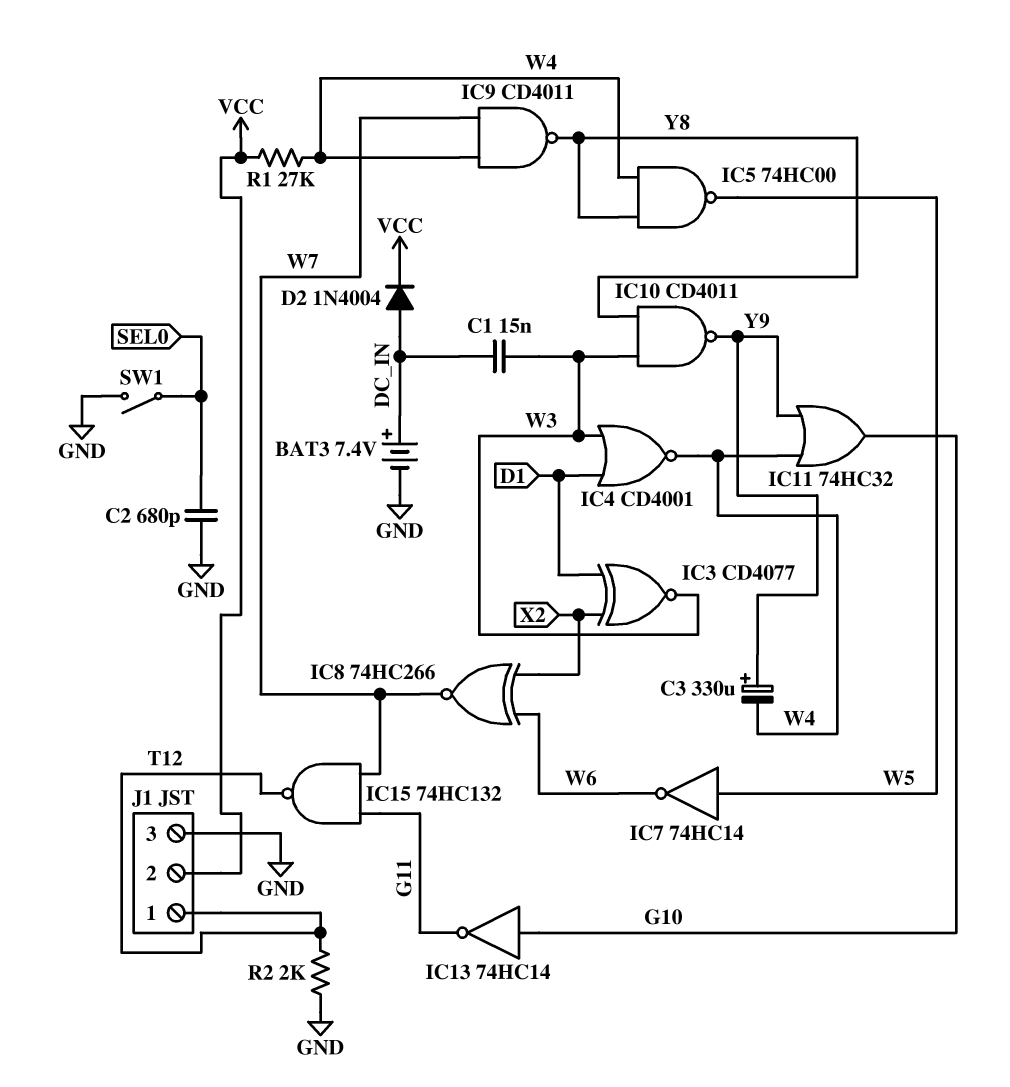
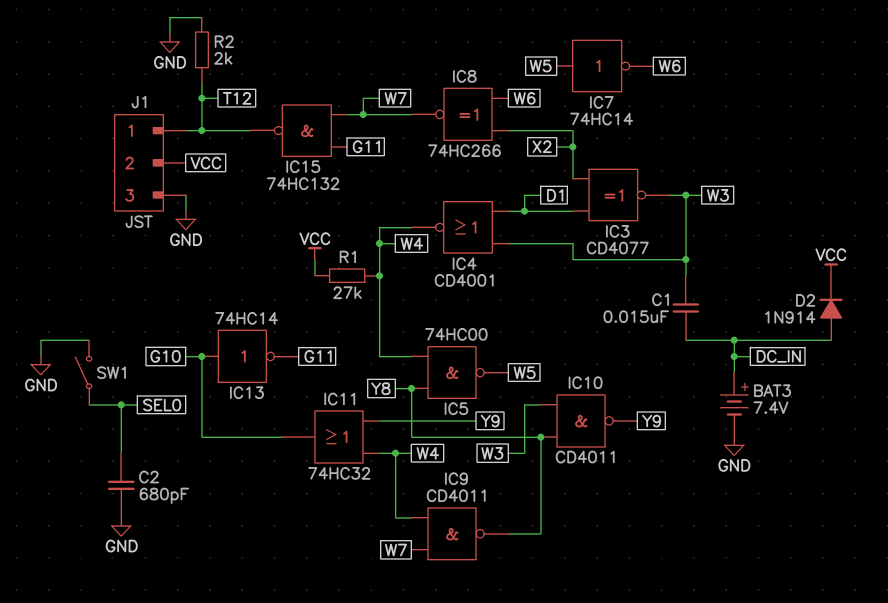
C3: 330uF (plus Y9, minus W4) -> none
D2: diode 1N4004 (A DC_IN, K VCC) -> diode 1N914 (A DC_IN, K VCC)

